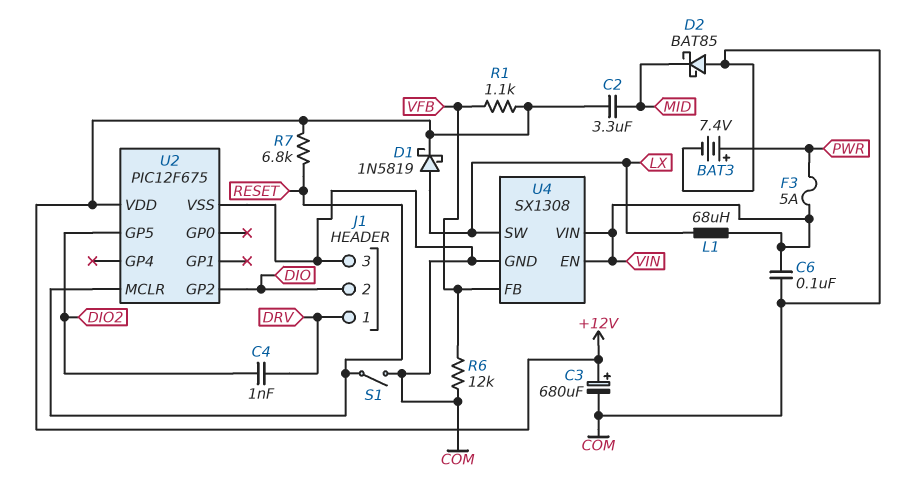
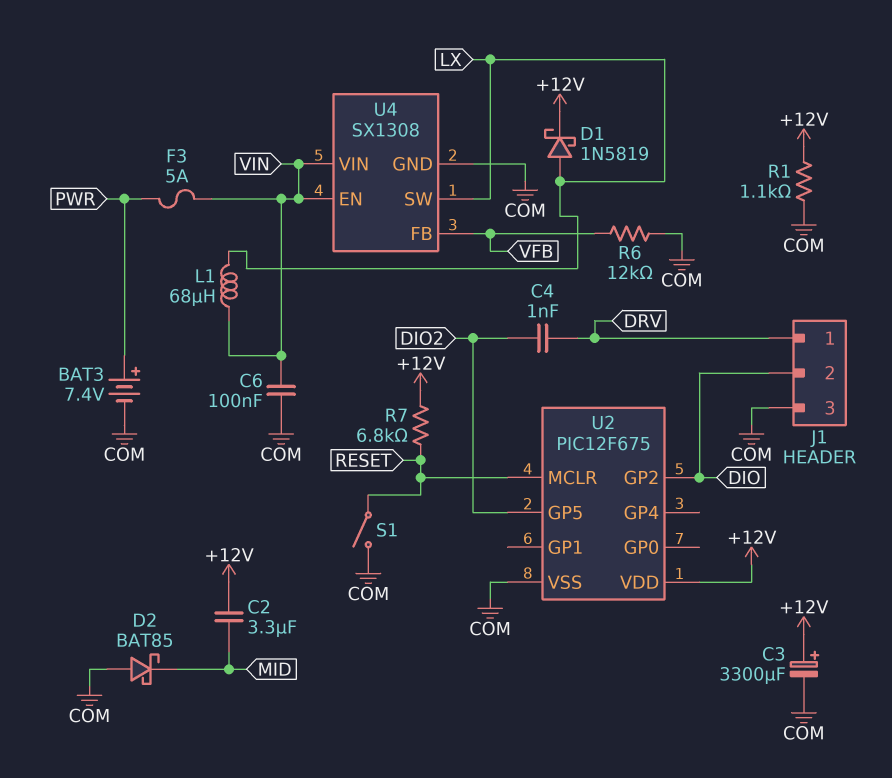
C3: 680uF (plus +12V, minus COM) -> 3300uF (plus +12V, minus COM)
R1: 1.1k (+12V, VFB) -> 1.1k (+12V, COM)

